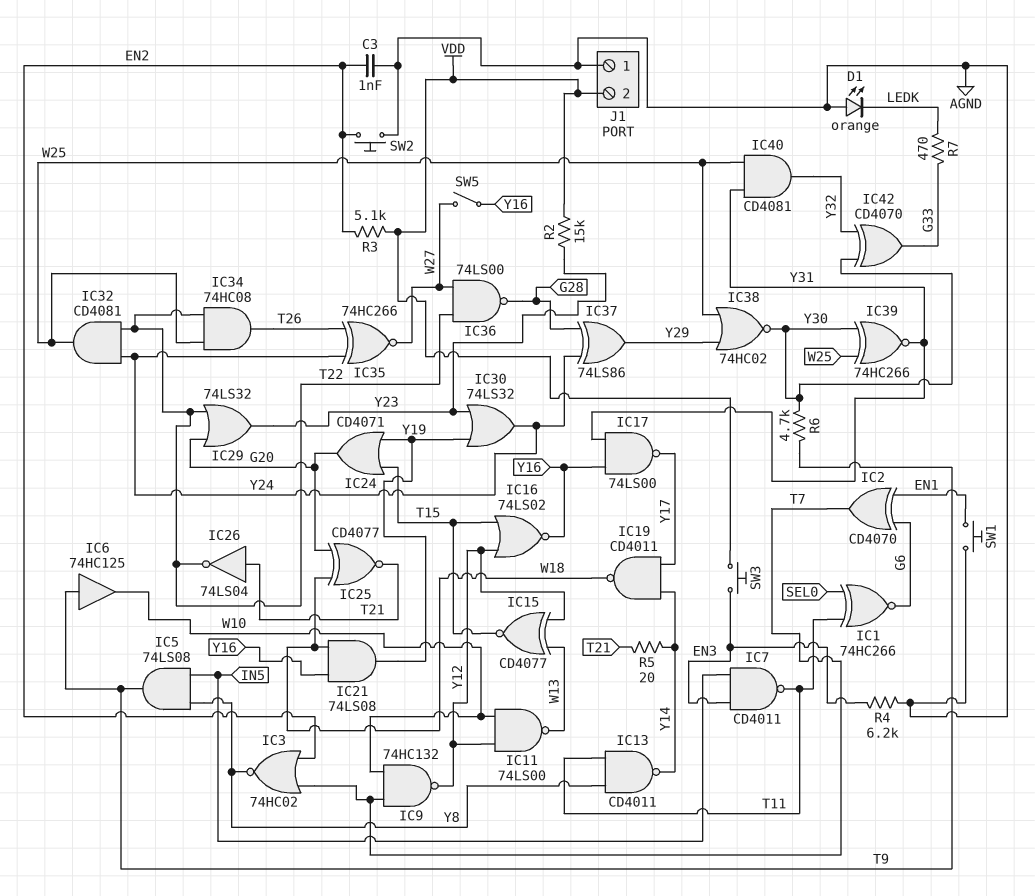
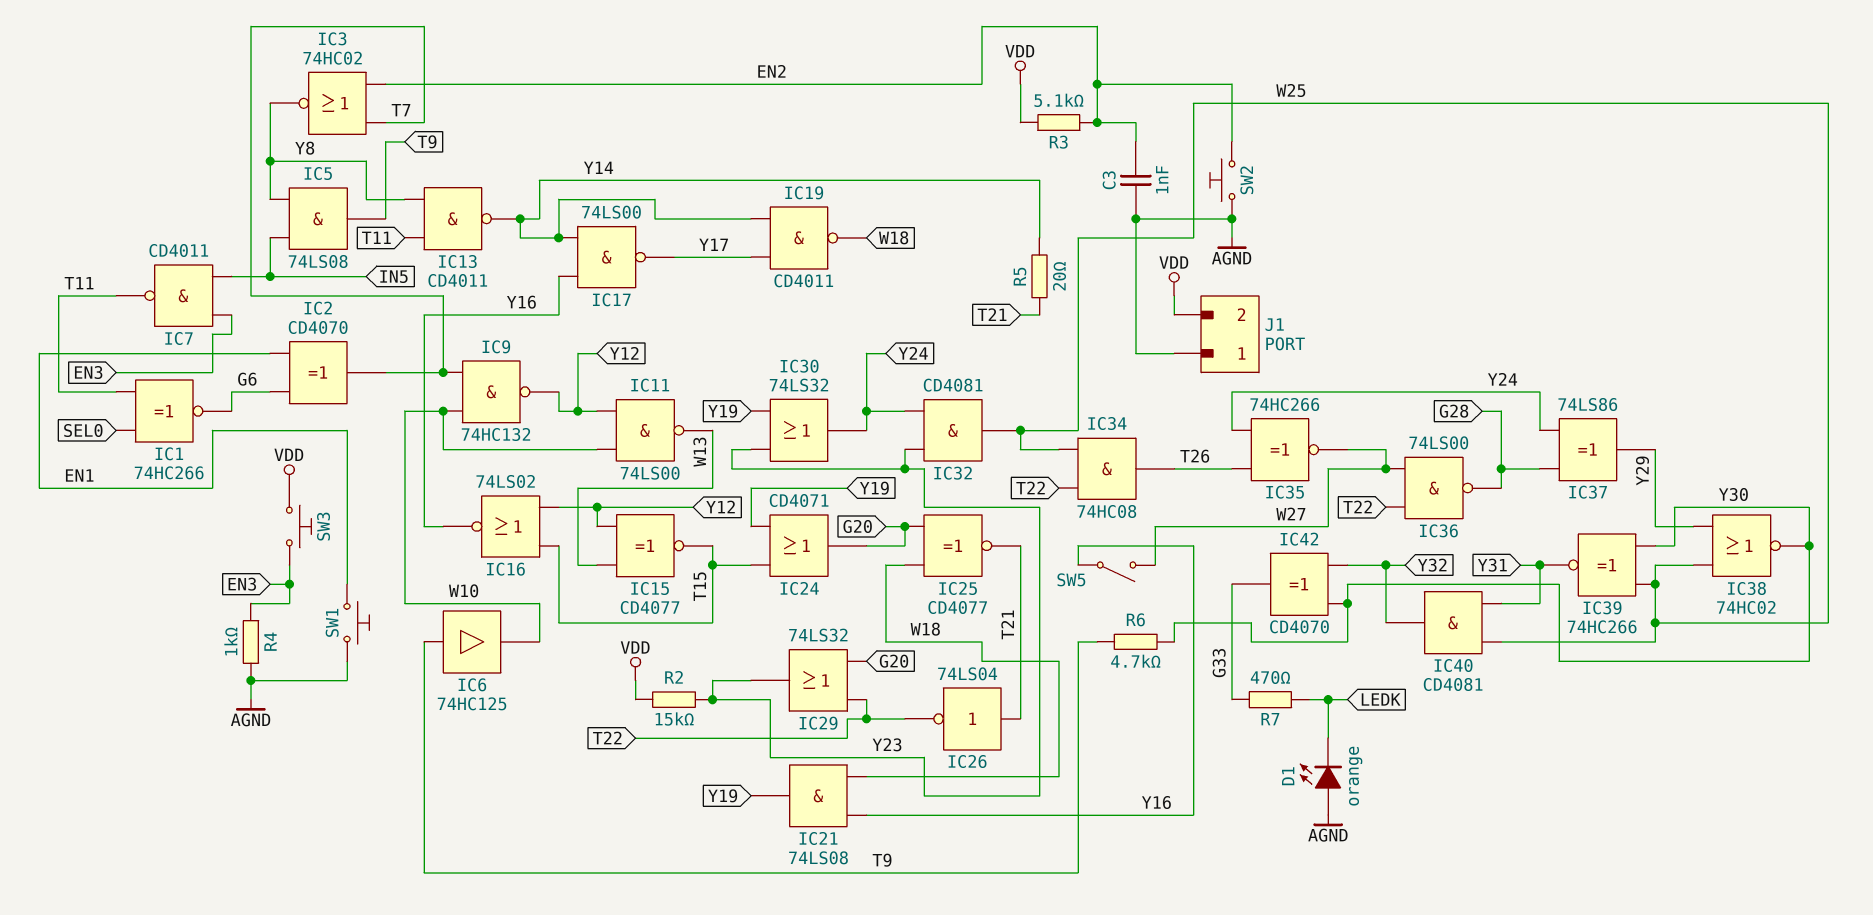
IC17: NAND 74LS00 (in Y16, in Y31, out Y17) -> NAND 74LS00 (in Y14, in Y16, out Y17)
IC32: AND CD4081 (in T22, in Y24, out W25) -> AND CD4081 (in Y23, in Y24, out W25)
R4: 6.2k (AGND, EN3) -> 1k (AGND, EN3)

